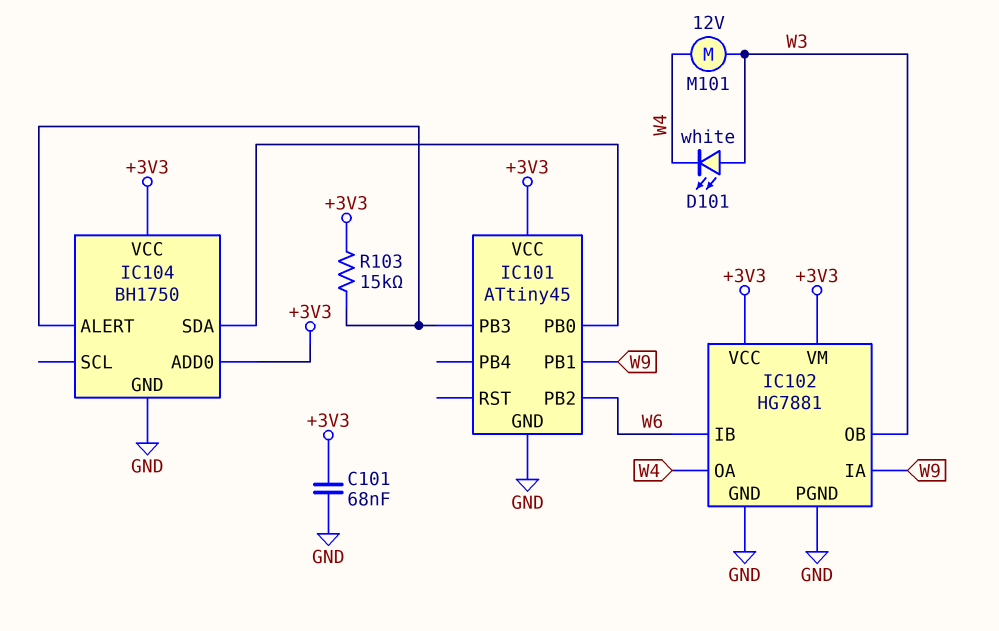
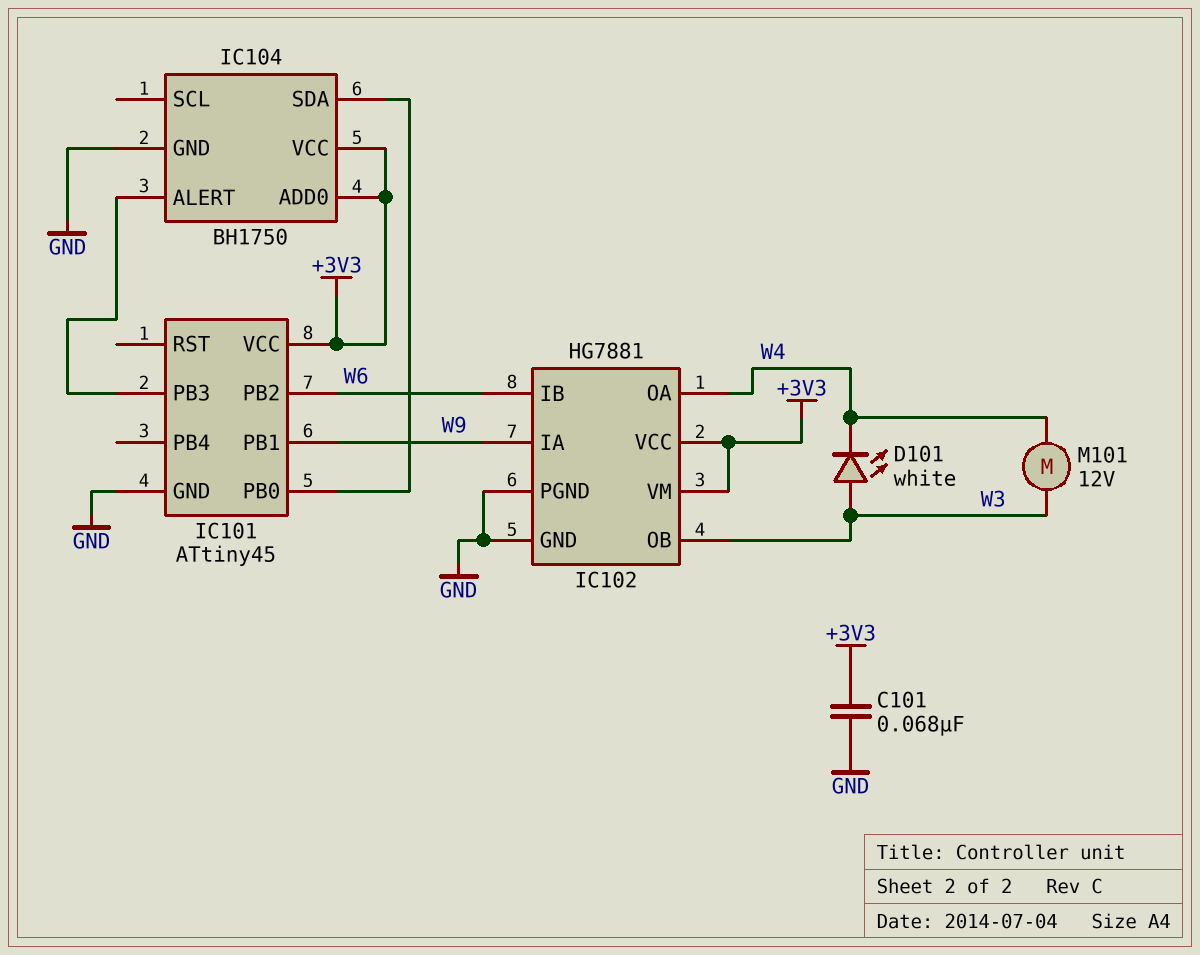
R103: 15k (+3V3, IC101/PB3) -> none

